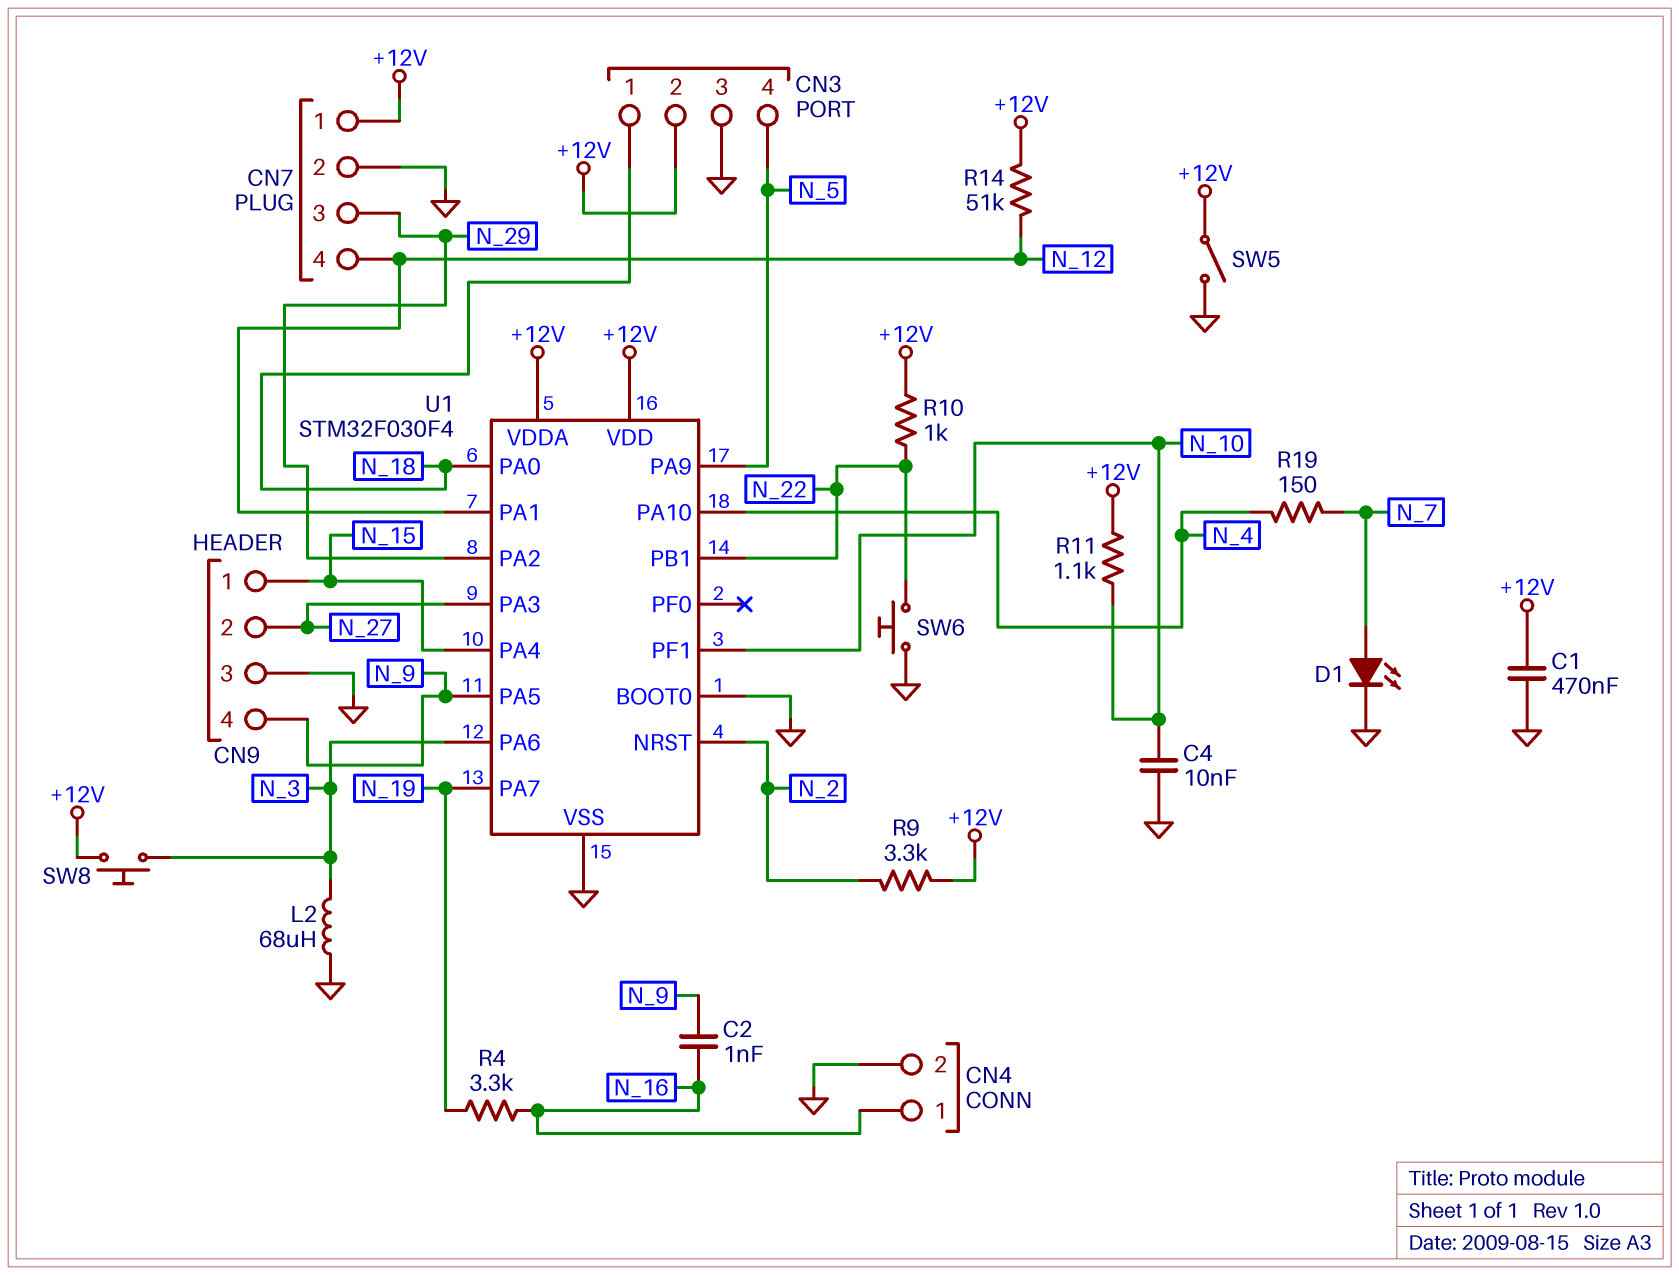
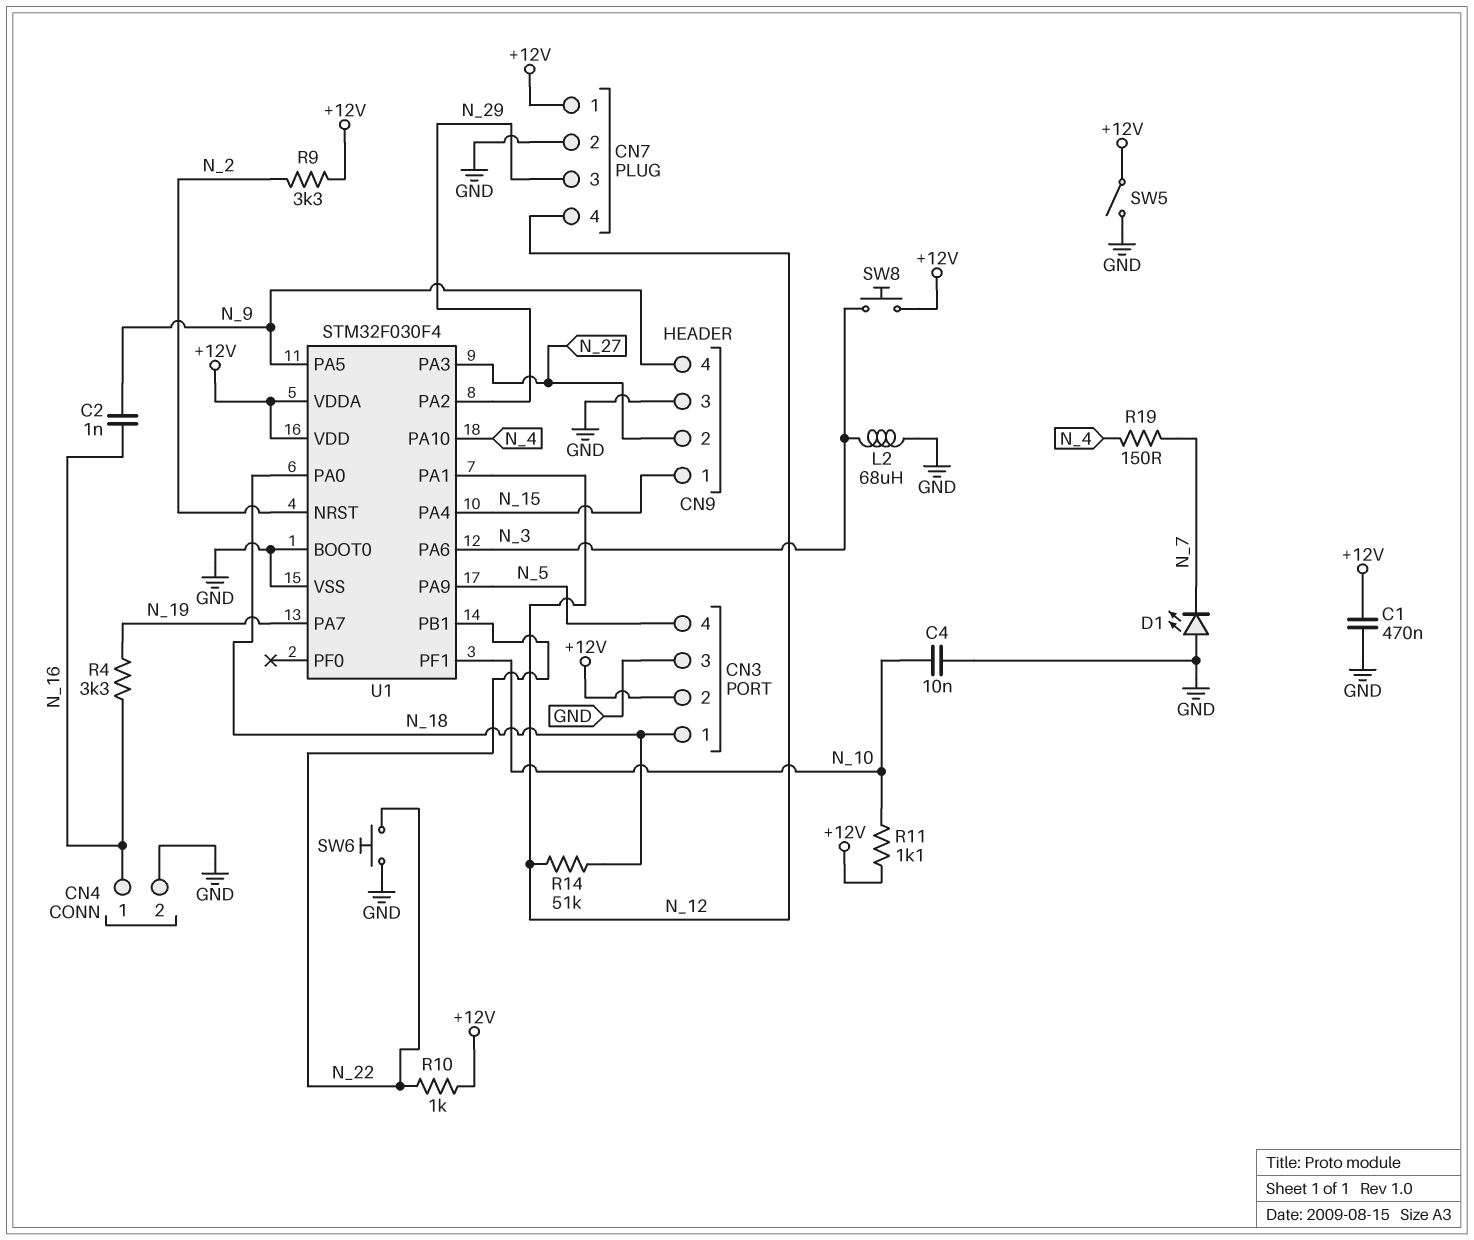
D1: LED (A N_7, K GND) -> LED (A GND, K N_7)
R14: 51k (+12V, N_12) -> 51k (N_12, N_18)

